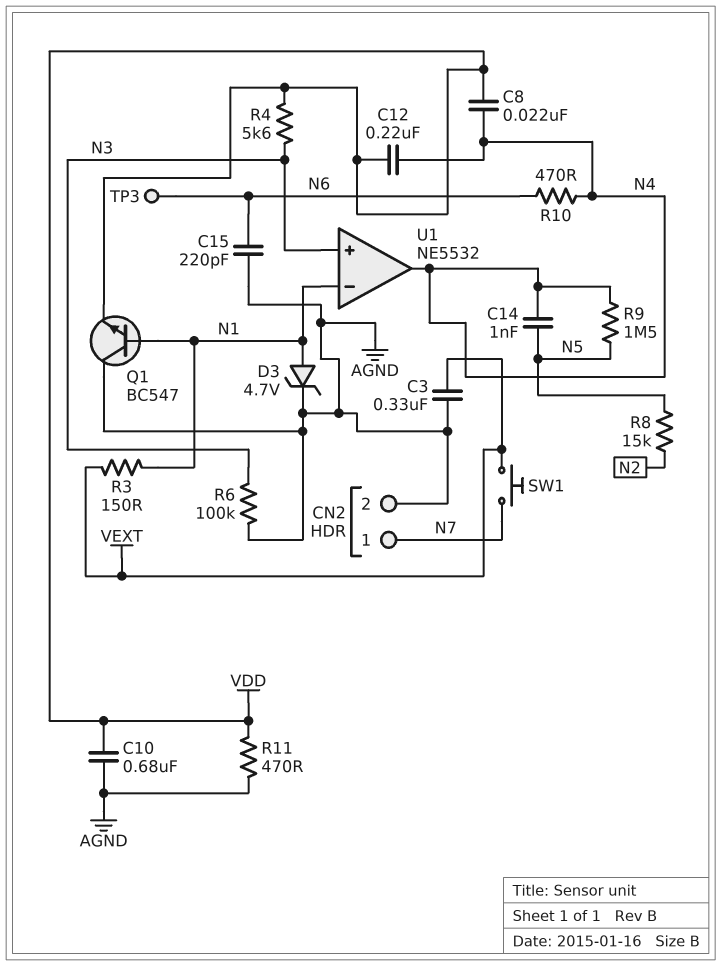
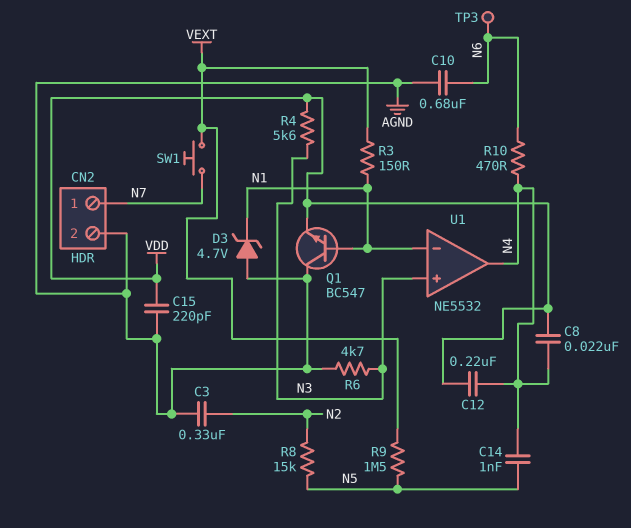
C3: 330nF (AGND, VEXT) -> 330nF (AGND, N2)
C10: 680nF (AGND, VDD) -> 680nF (AGND, N6)
C15: 220pF (AGND, N6) -> 220pF (AGND, VDD)
D3: zener 4.7V (A N1, K AGND) -> zener 4.7V (A AGND, K N1)
R6: 100k (AGND, N3) -> 4.7k (AGND, N3)
R9: 1.5M (N4, N5) -> 1.5M (N5, VEXT)
R11: 470 (AGND, VDD) -> none

